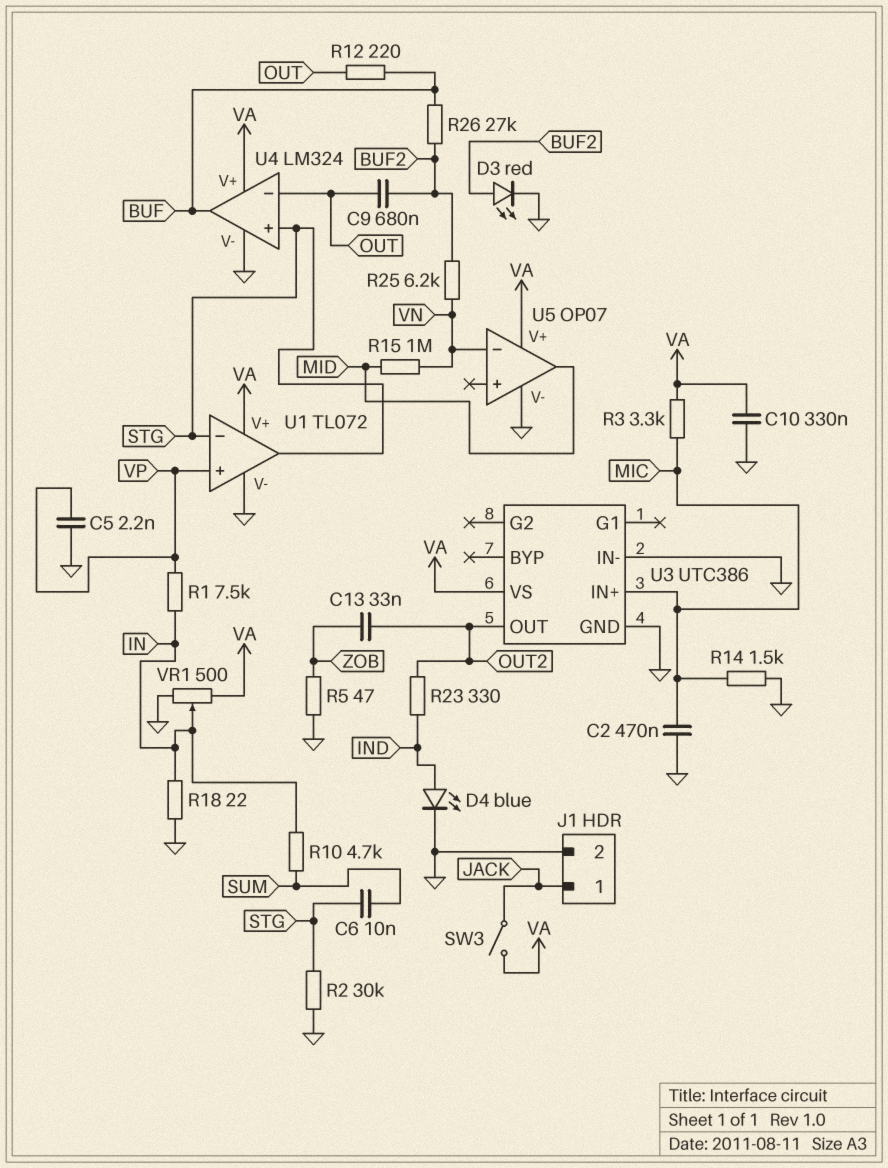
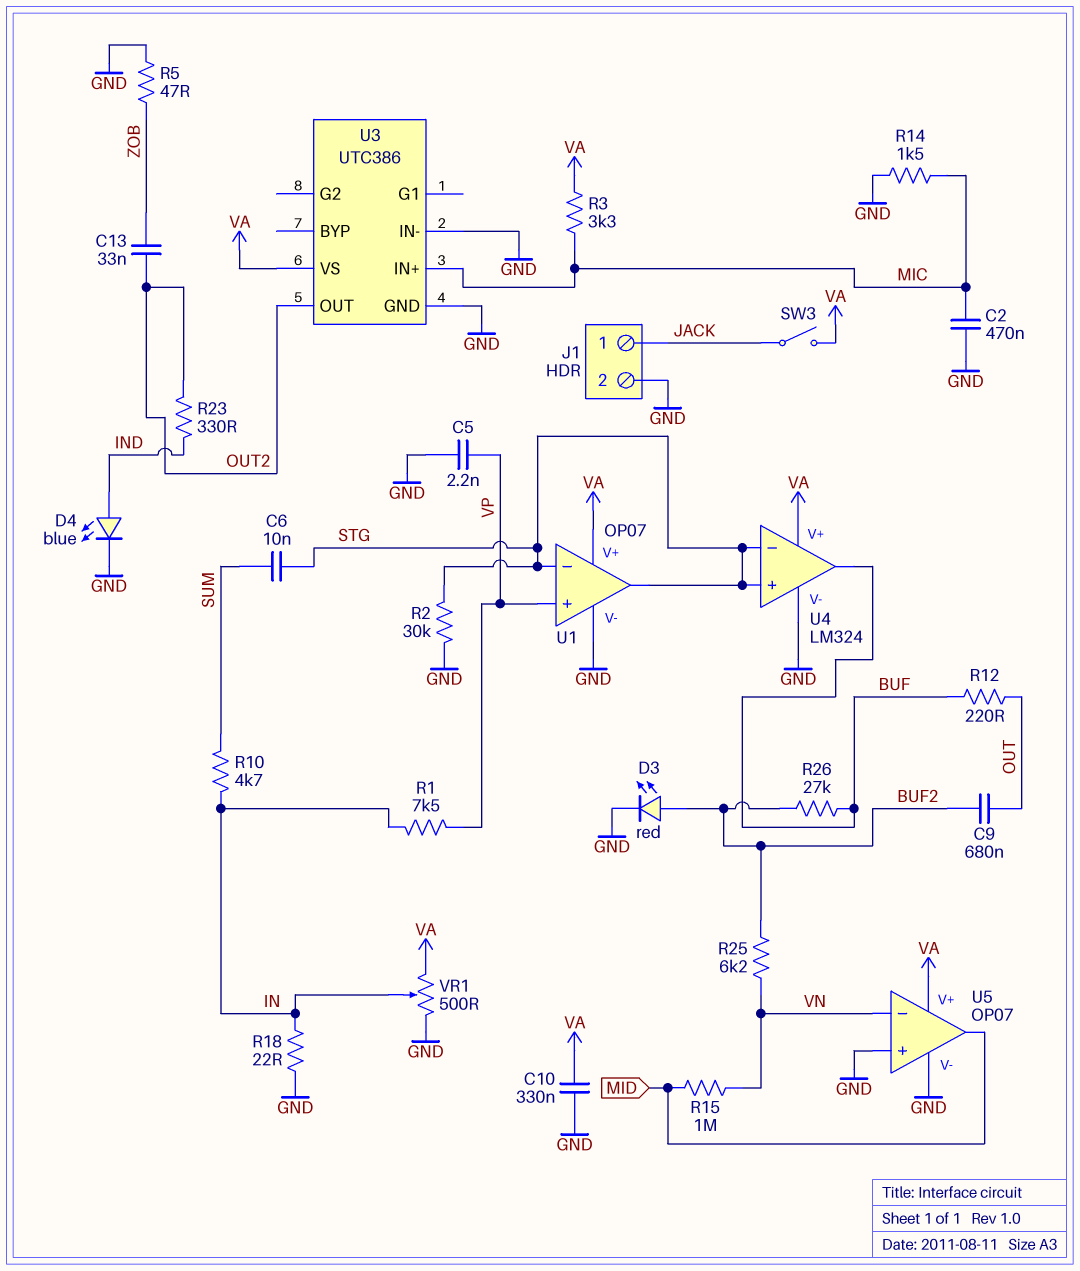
U1: TL072 -> OP07
U4 pin in-: OUT -> STG
U5 pin in+: none -> GND

